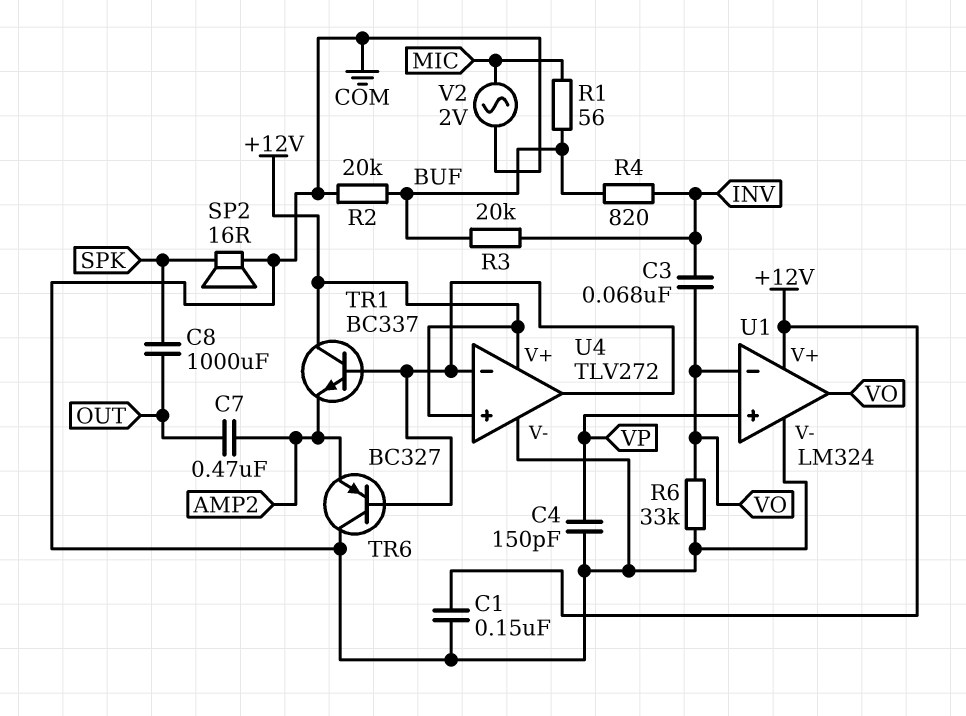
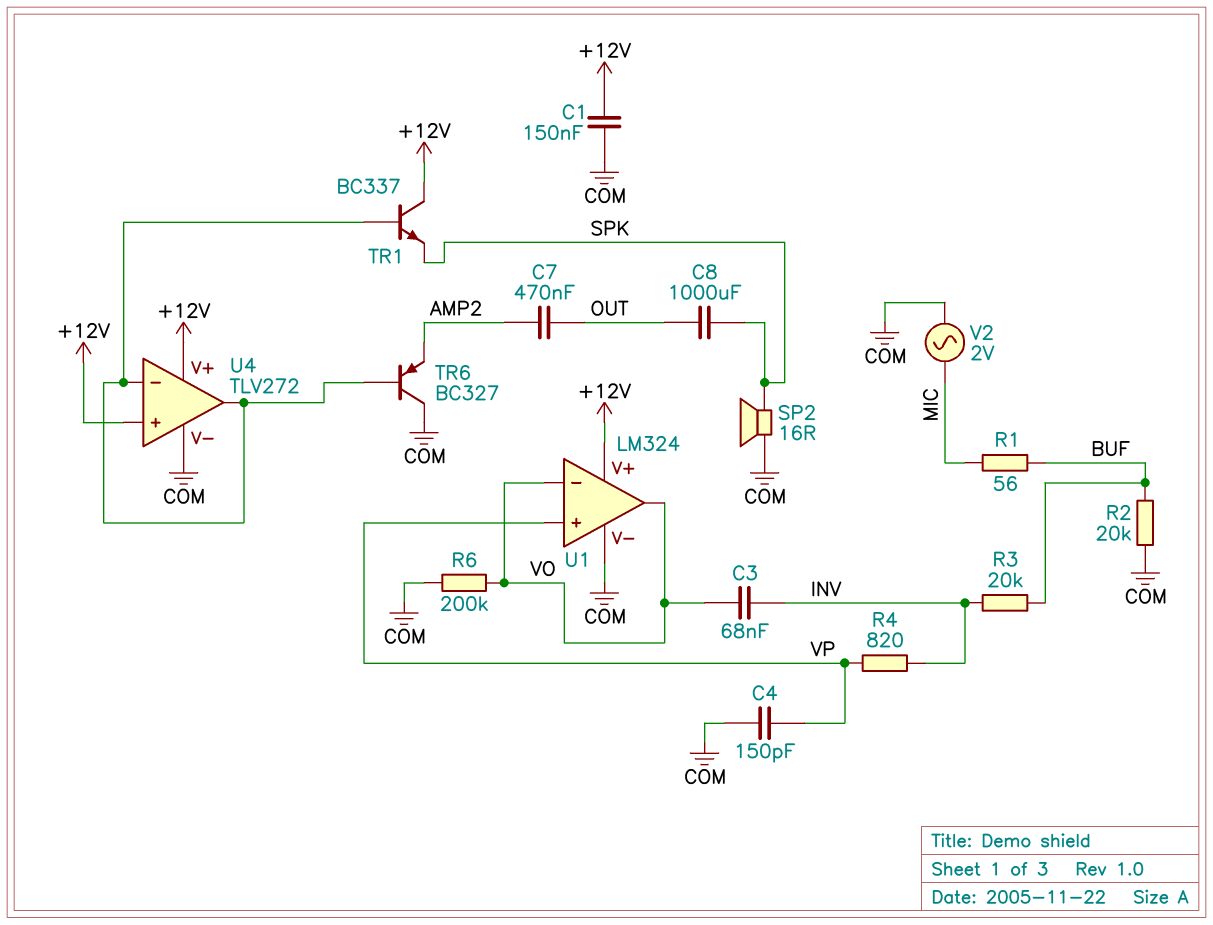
R4: 820 (BUF, INV) -> 820 (INV, VP)
R6: 33k (COM, VO) -> 200k (COM, VO)
TR1: NPN BC337 (B U4/in-, C +12V, E AMP2) -> NPN BC337 (B U4/in-, C +12V, E SPK)

